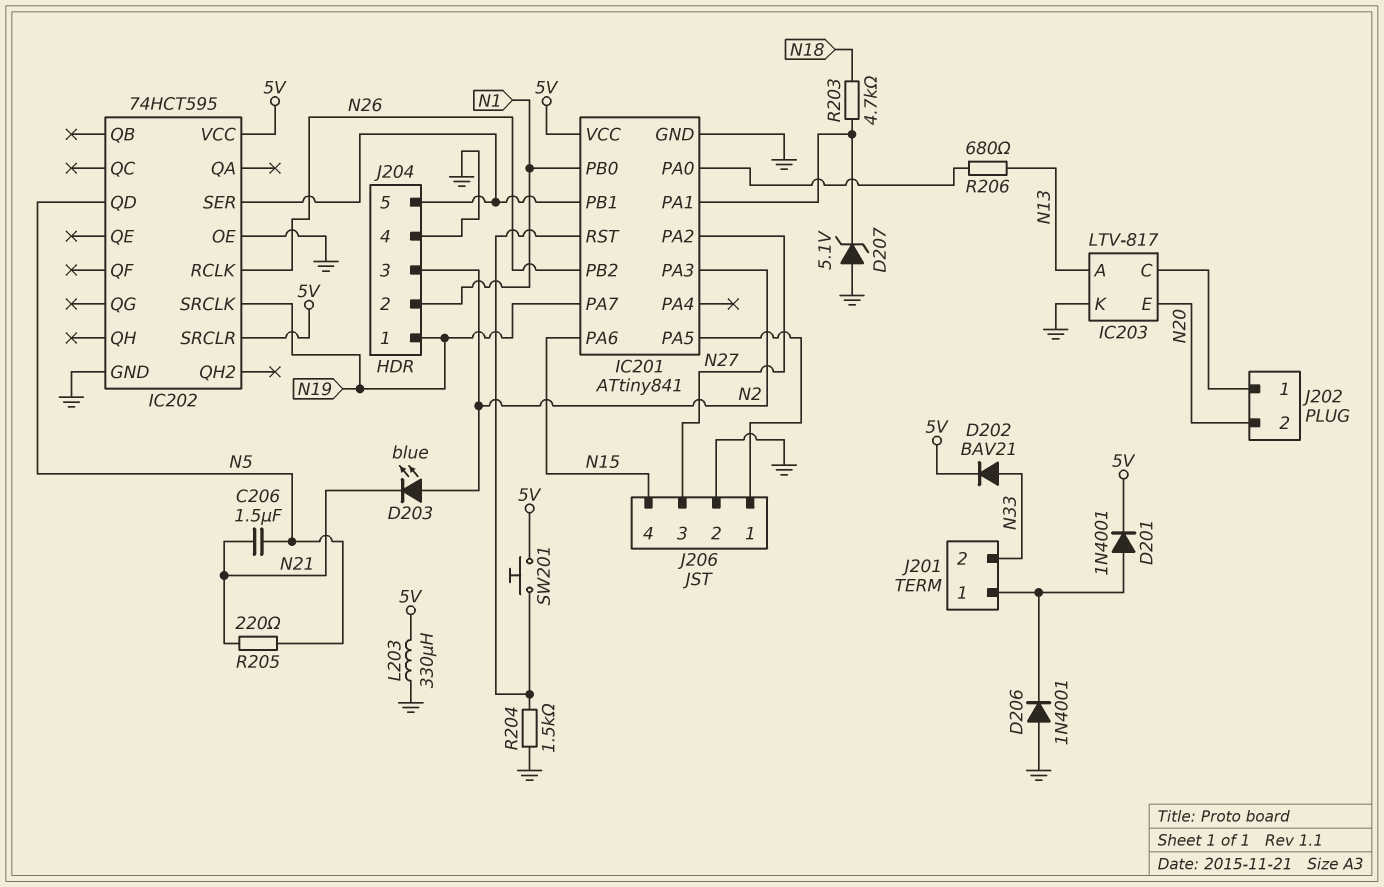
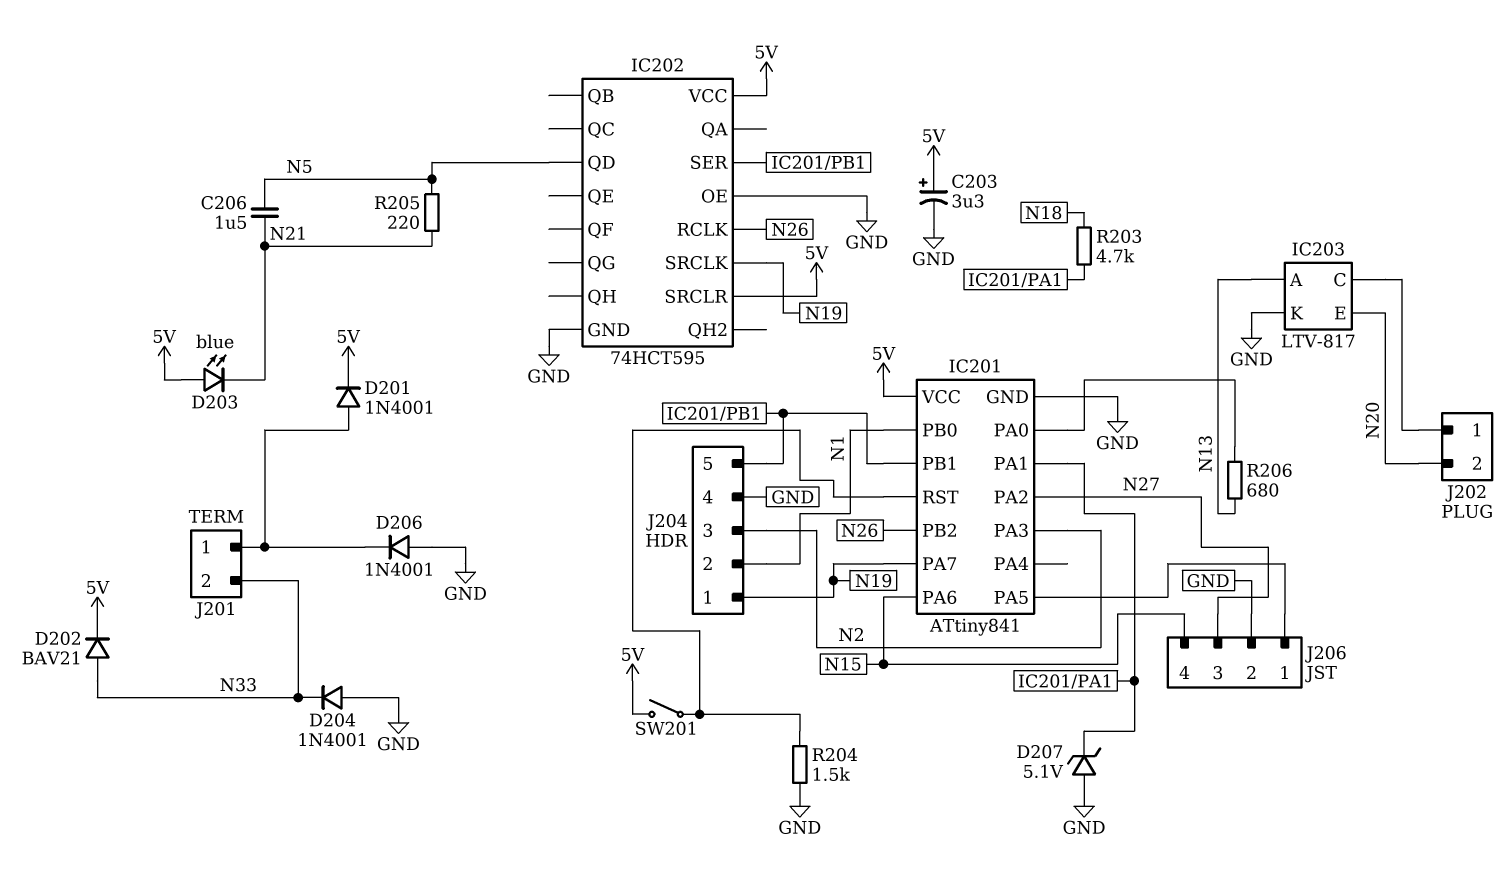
C203: none -> 3.3uF (plus 5V, minus GND)
D203: LED blue (A N2, K N21) -> LED blue (A 5V, K N21)
D204: none -> diode 1N4001 (A GND, K N33)
L203: 330uH (5V, GND) -> none
SW201: button (5V, IC201/RST) -> switch (5V, IC201/RST)

